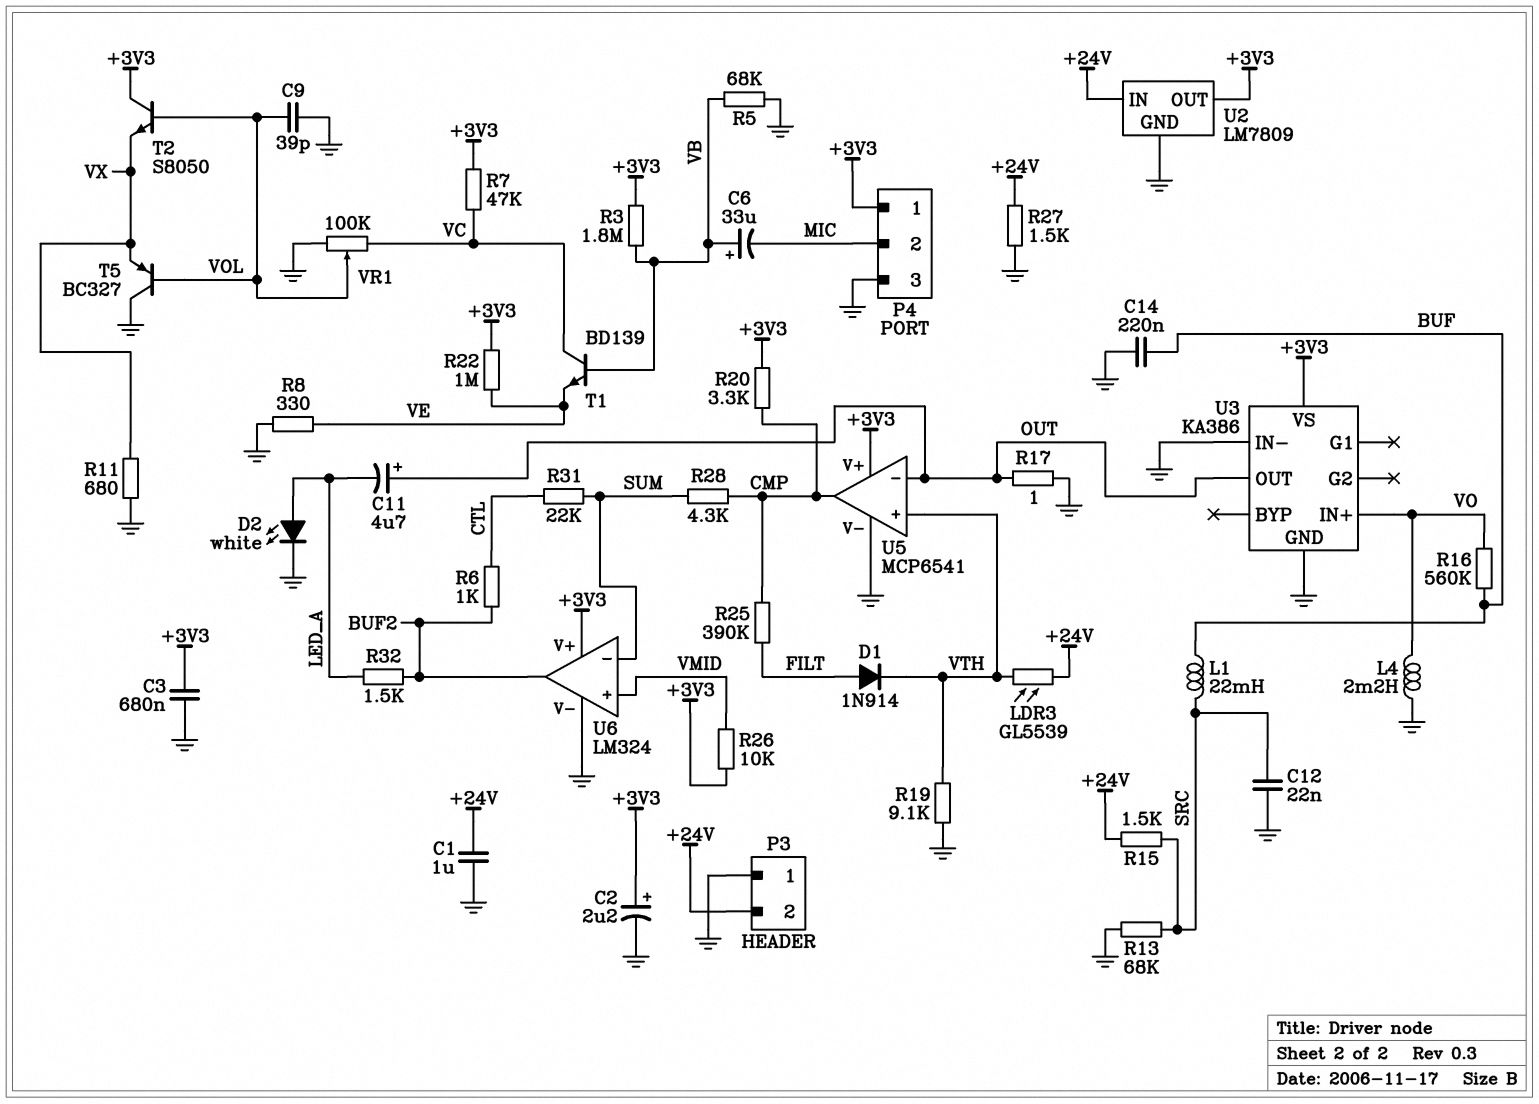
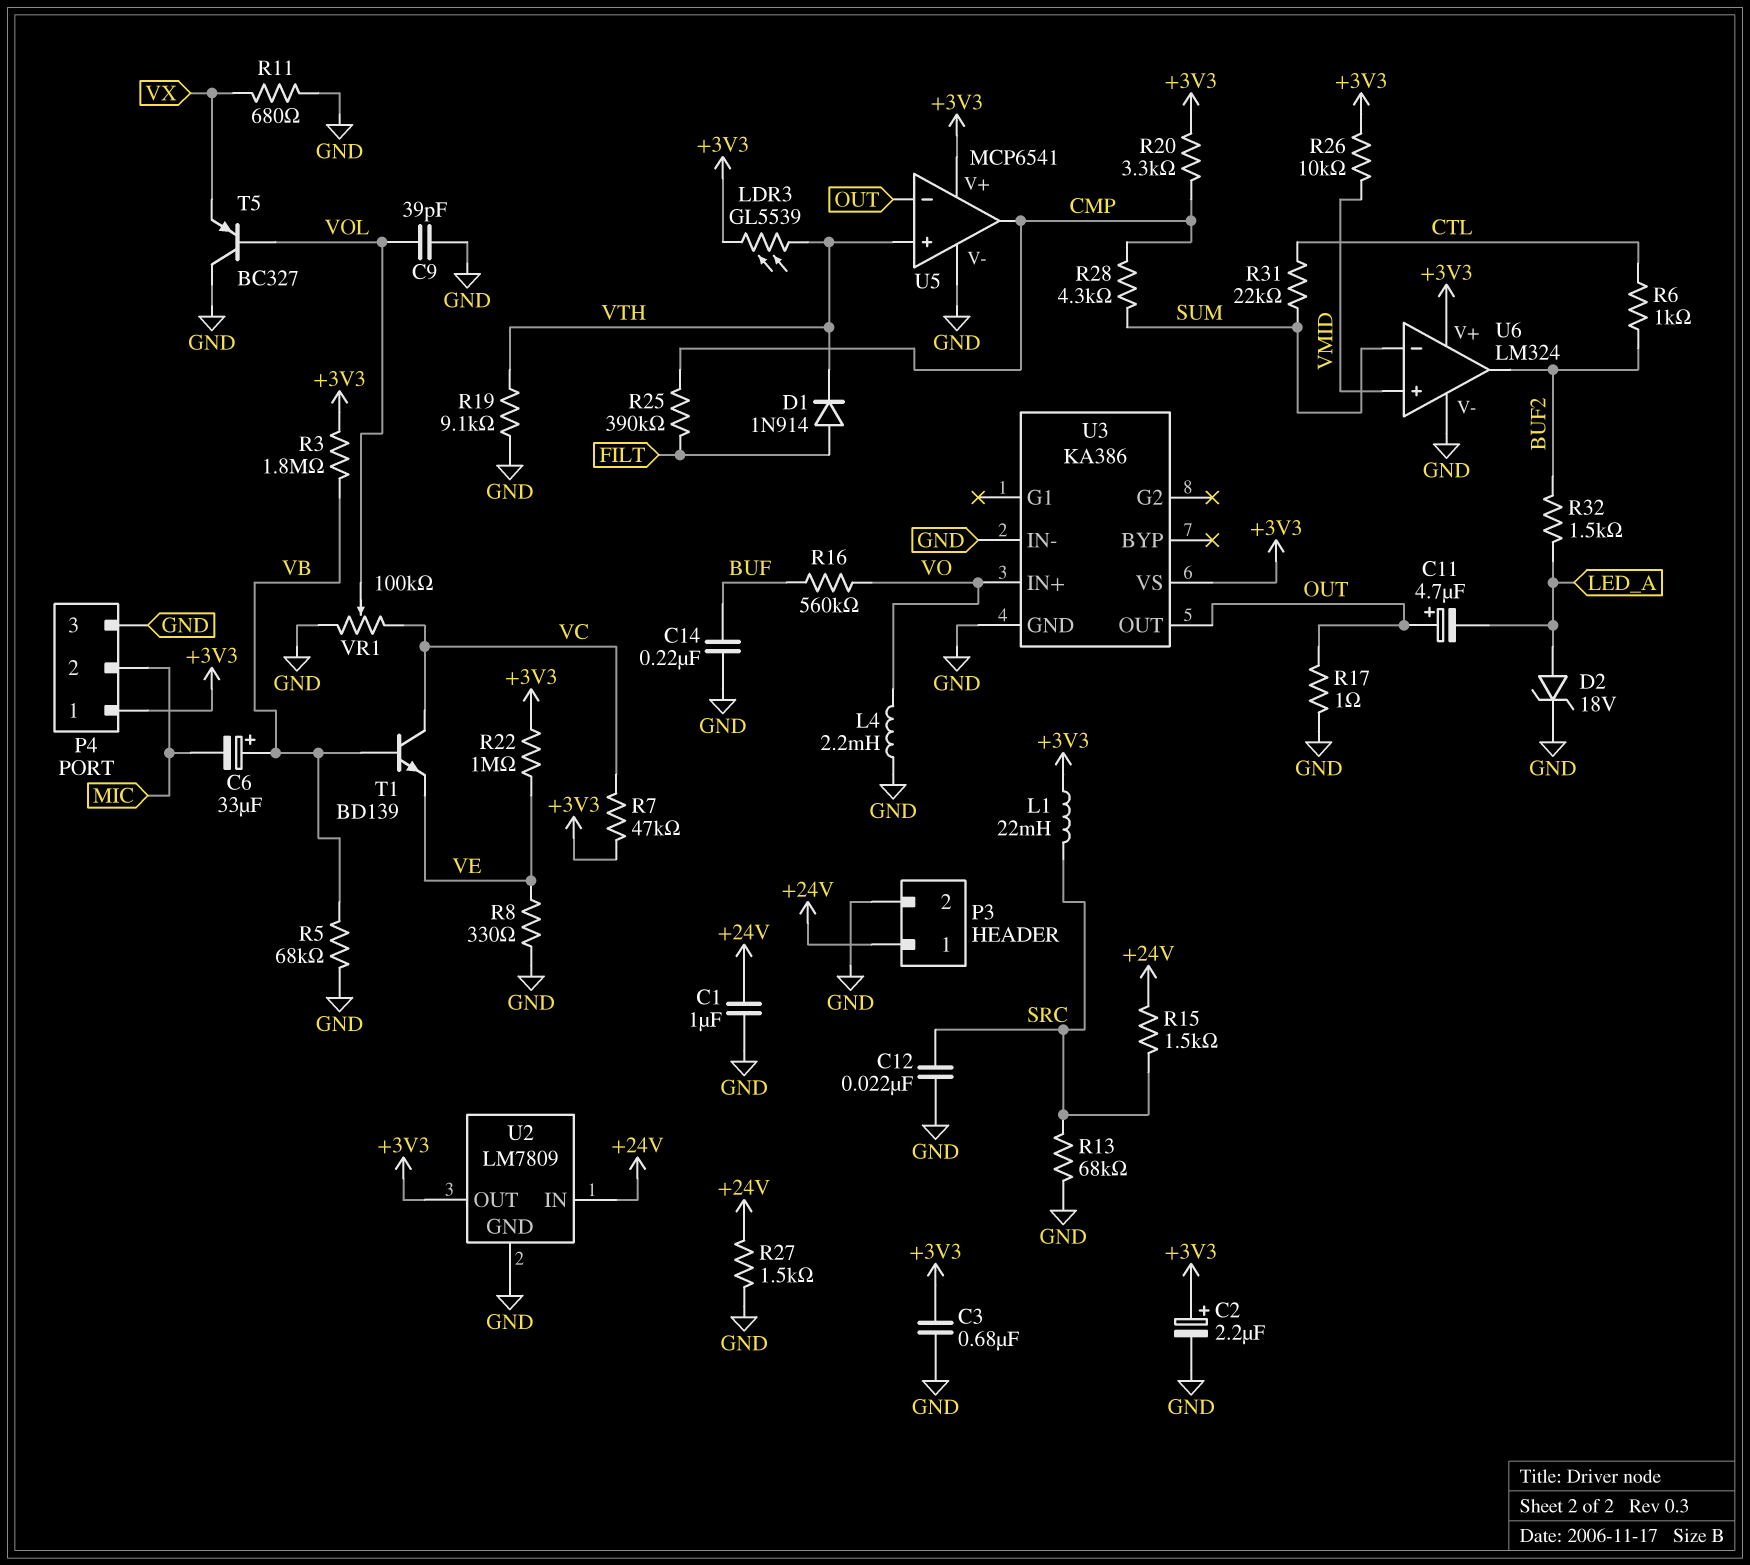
D2: LED white (A LED_A, K GND) -> zener 18V (A LED_A, K GND)
L1: 22mH (BUF, SRC) -> 22mH (+3V3, SRC)
LDR3: GL5539 (+24V, VTH) -> GL5539 (+3V3, VTH)
P3 pin 1: GND -> +24V
P3 pin 2: +24V -> GND
T2: NPN S8050 (B VOL, C +3V3, E VX) -> none

